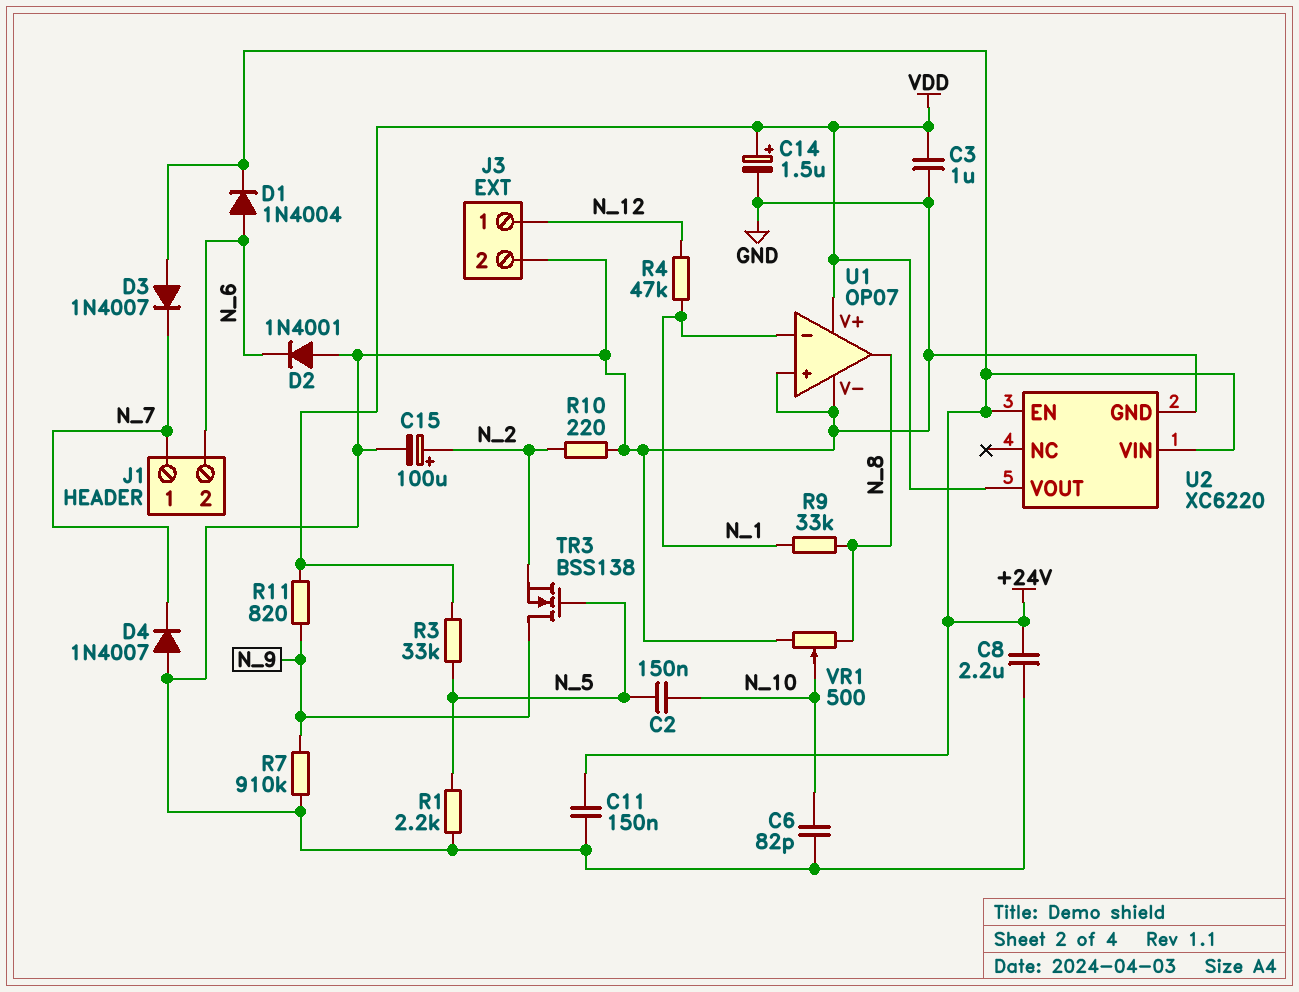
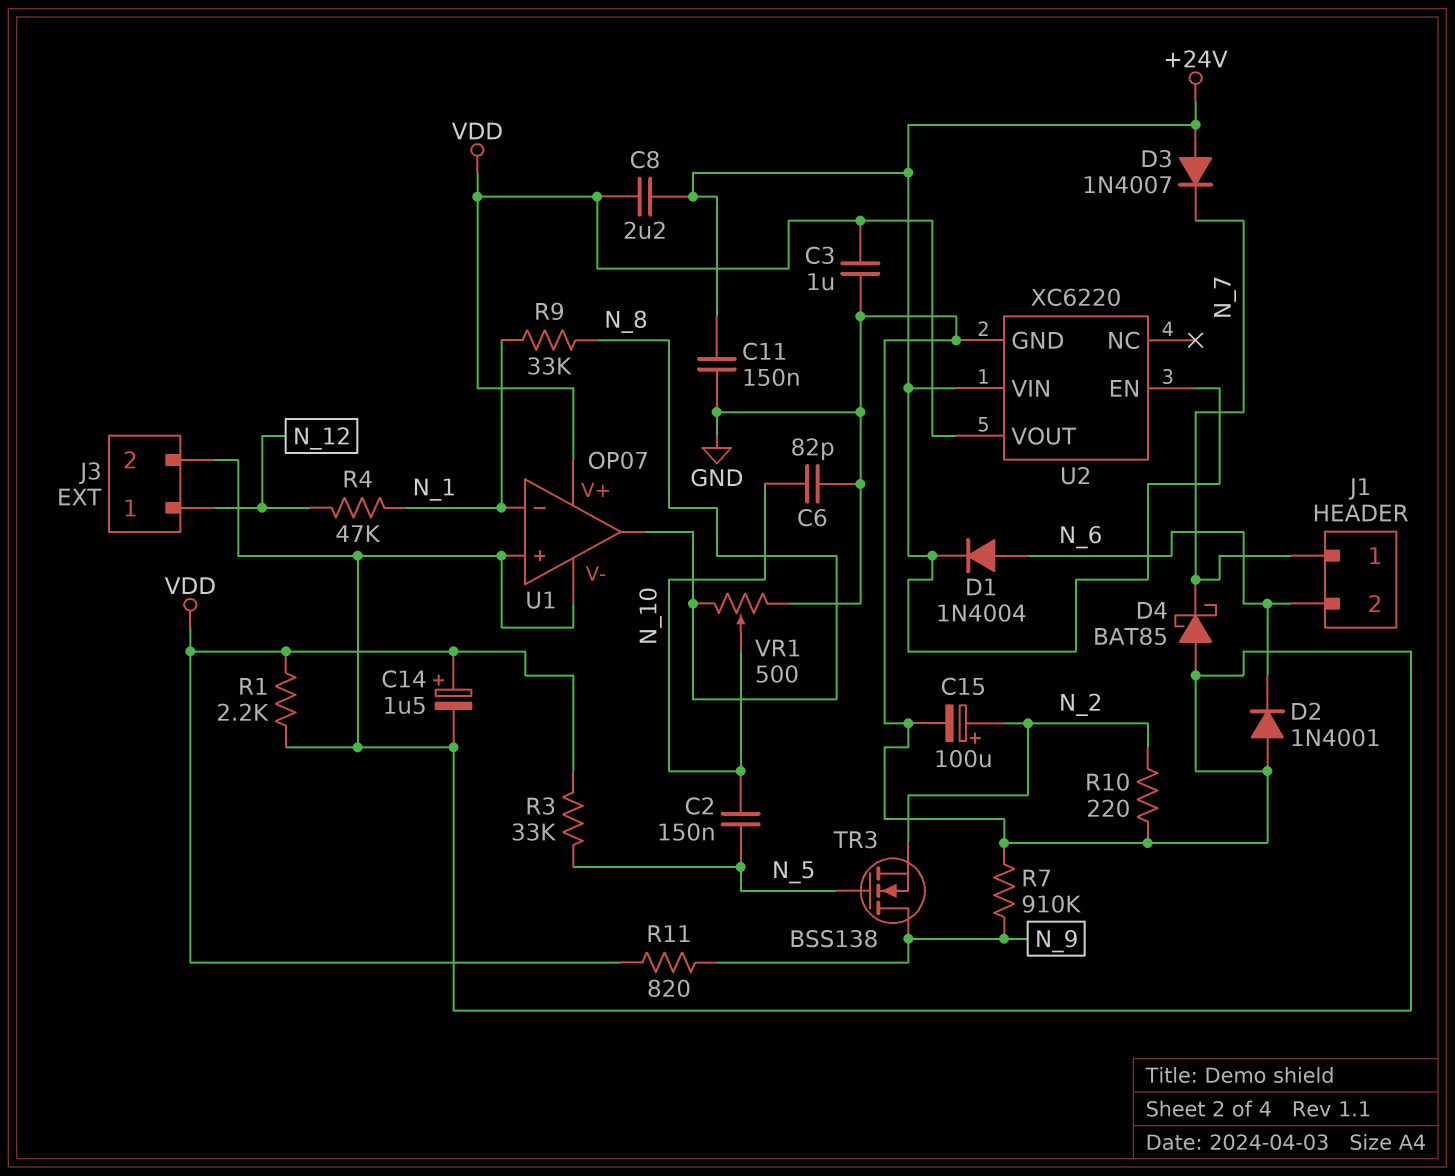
C8: 2.2uF (+24V, GND) -> 2.2uF (+24V, VDD)
D4: diode 1N4007 (A GND, K N_7) -> schottky BAT85 (A GND, K N_7)
R1: 2.2k (GND, N_5) -> 2.2k (GND, VDD)

